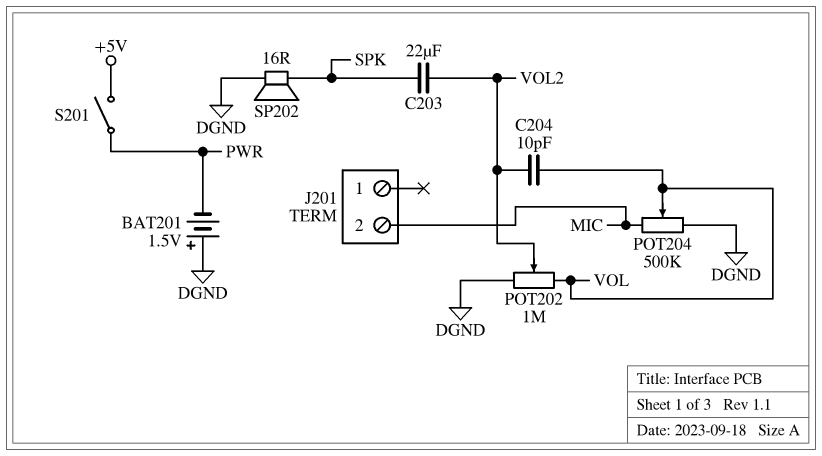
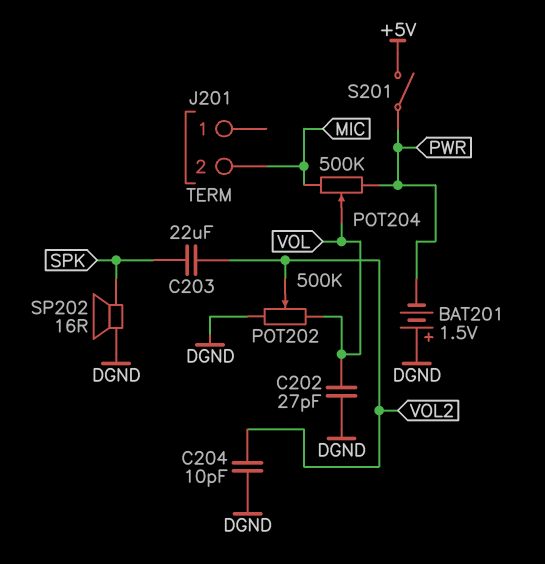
C202: none -> 27pF (DGND, VOL)
C204: 10pF (VOL, VOL2) -> 10pF (DGND, VOL2)
POT202: 1M (DGND, VOL, wiper VOL2) -> 500k (DGND, VOL, wiper VOL2)
POT204: 500k (DGND, MIC, wiper VOL) -> 500k (MIC, PWR, wiper VOL)

